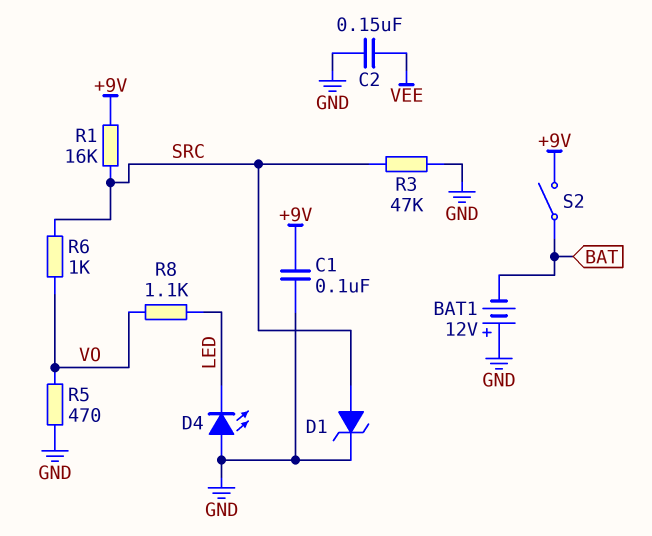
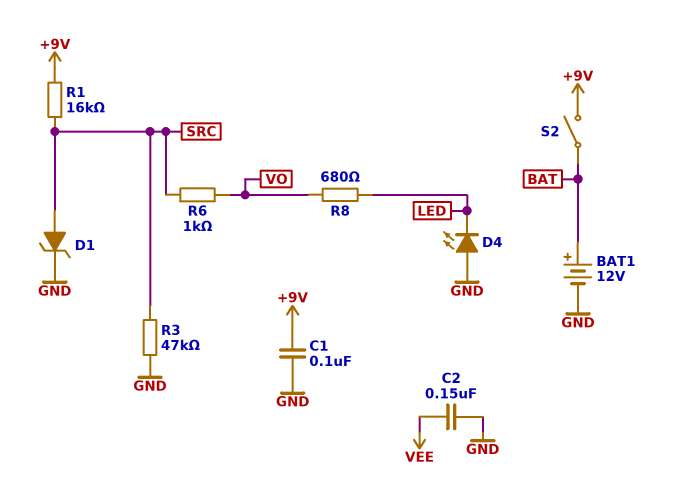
BAT1: 12V (plus GND, minus BAT) -> 12V (plus BAT, minus GND)
R5: 470 (GND, VO) -> none
R8: 1.1k (LED, VO) -> 680 (LED, VO)

